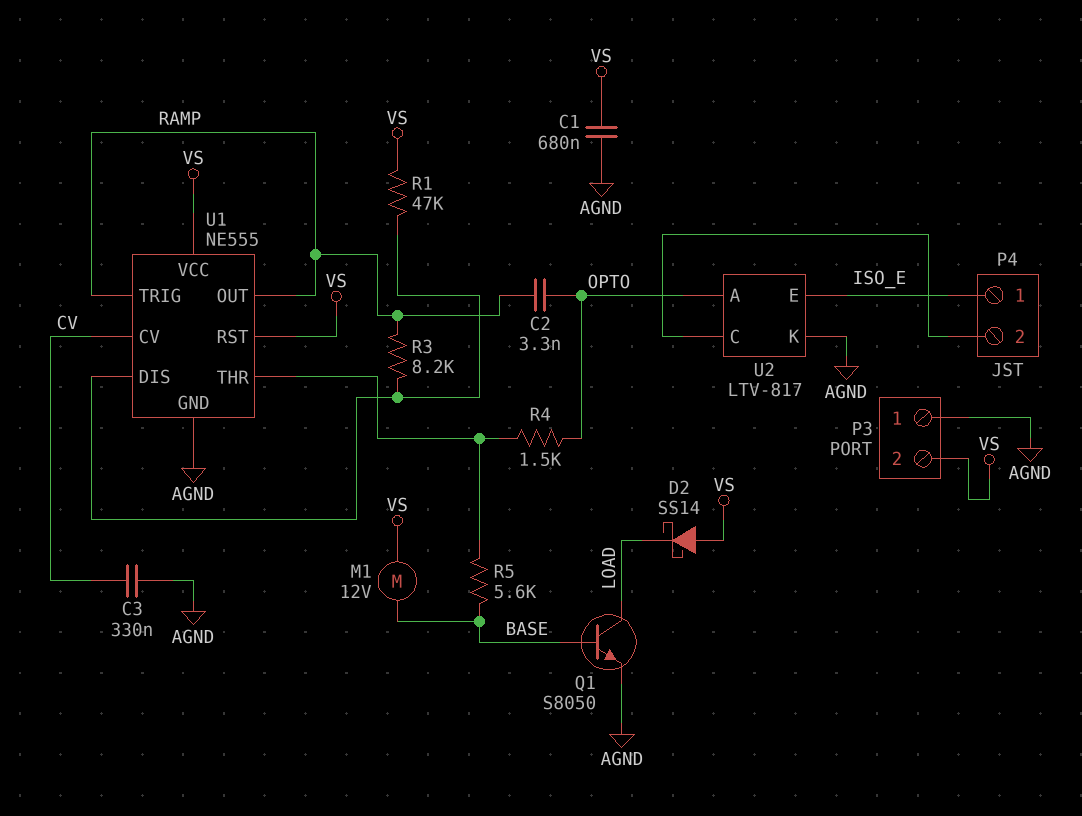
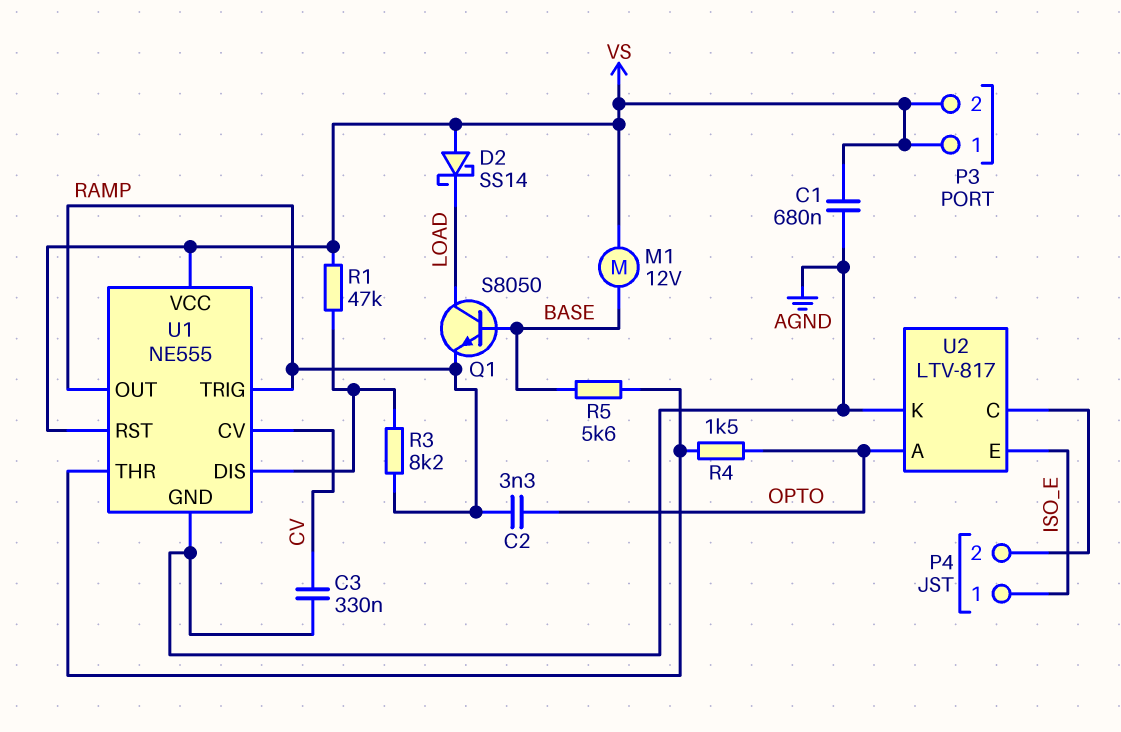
P3 pin 1: AGND -> VS
Q1: NPN S8050 (B BASE, C LOAD, E AGND) -> NPN S8050 (B BASE, C LOAD, E RAMP)

